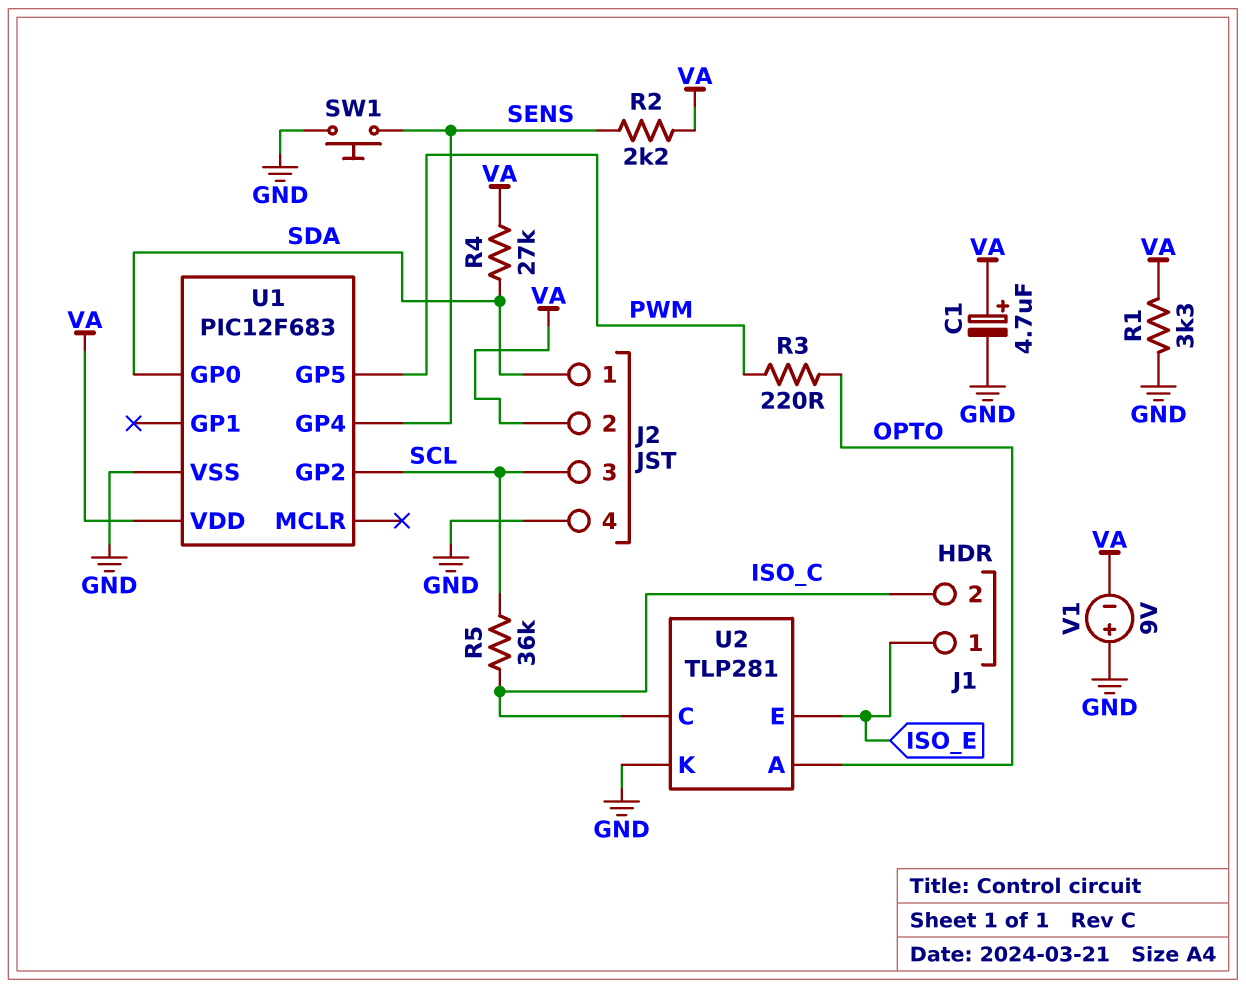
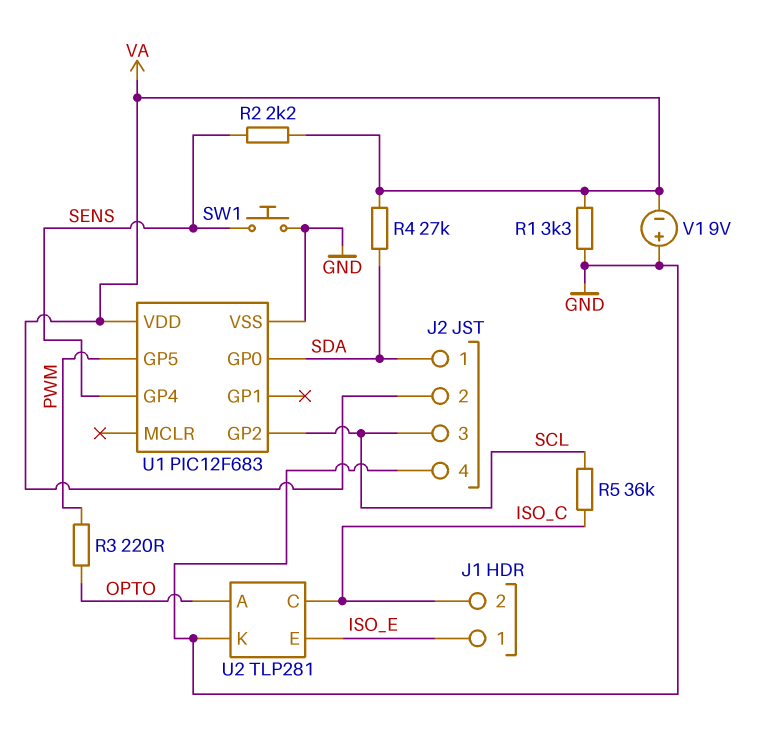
C1: 4.7uF (plus VA, minus GND) -> none

